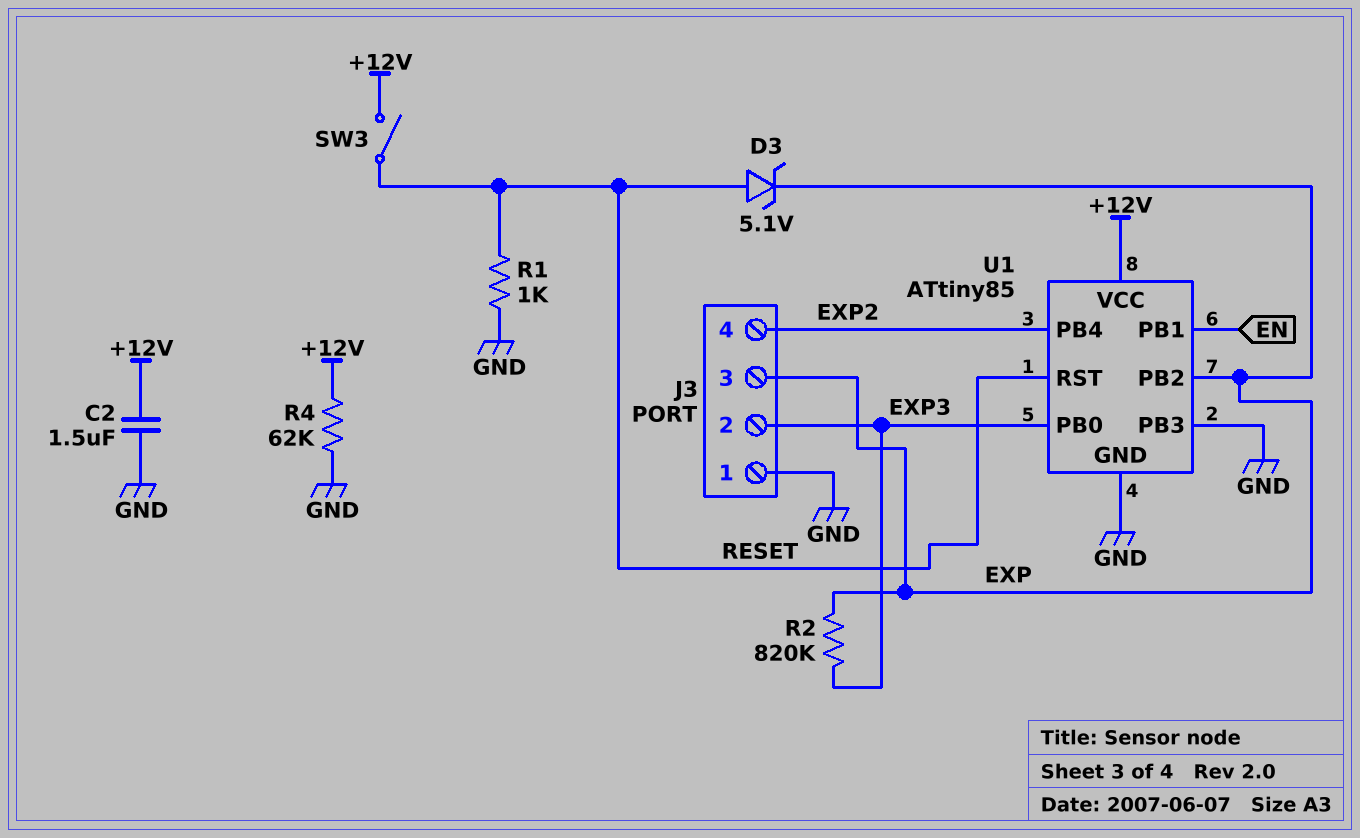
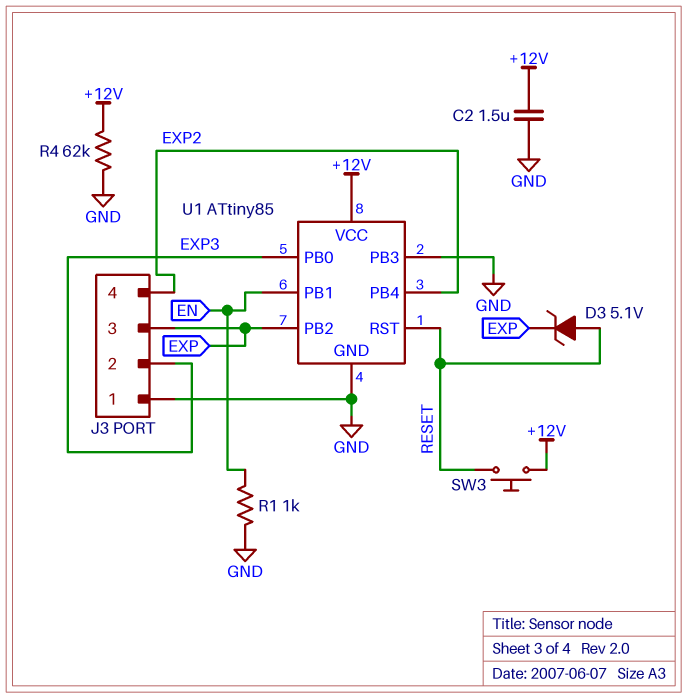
R1: 1k (GND, RESET) -> 1k (EN, GND)
R2: 820k (EXP, EXP3) -> none
SW3: switch (+12V, RESET) -> button (+12V, RESET)

